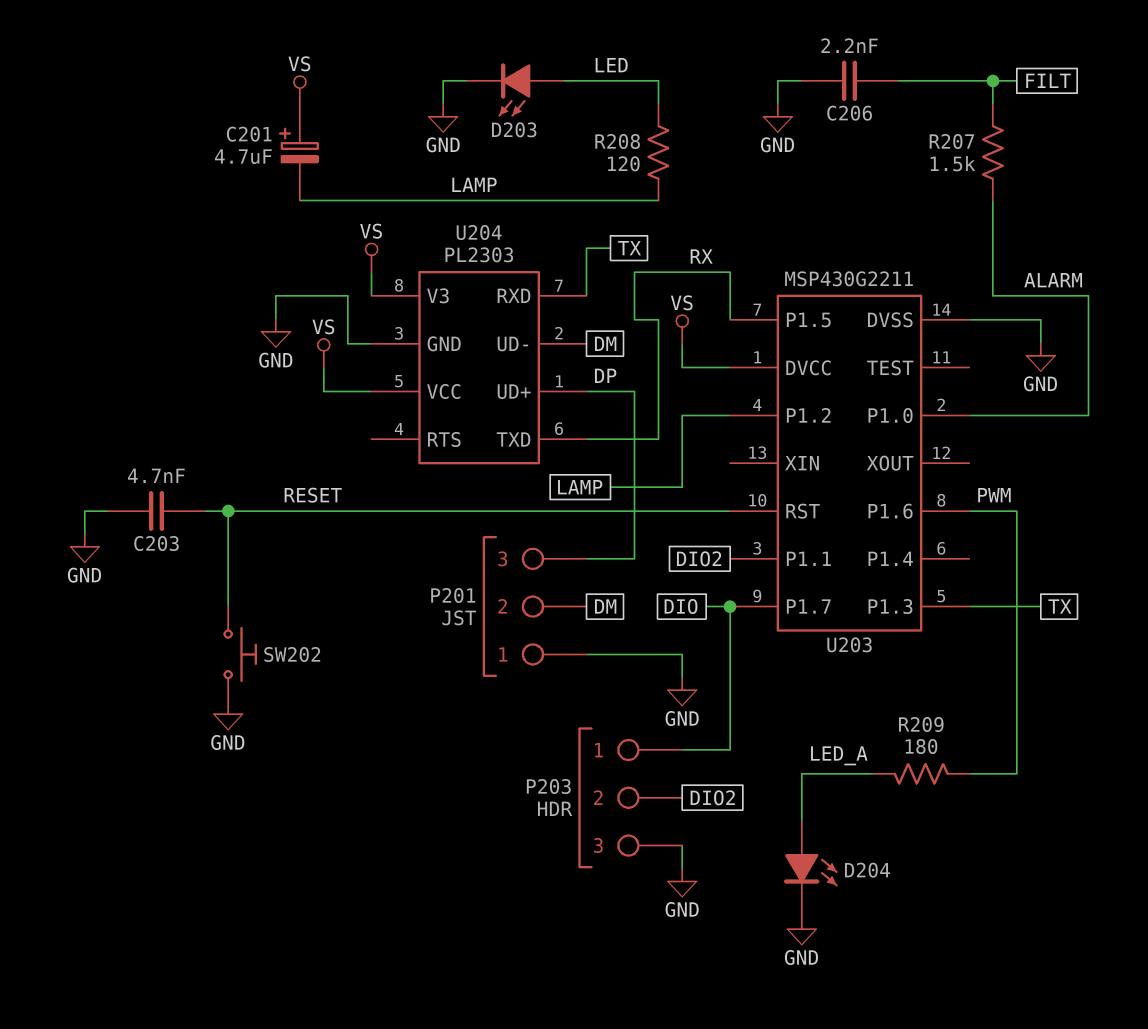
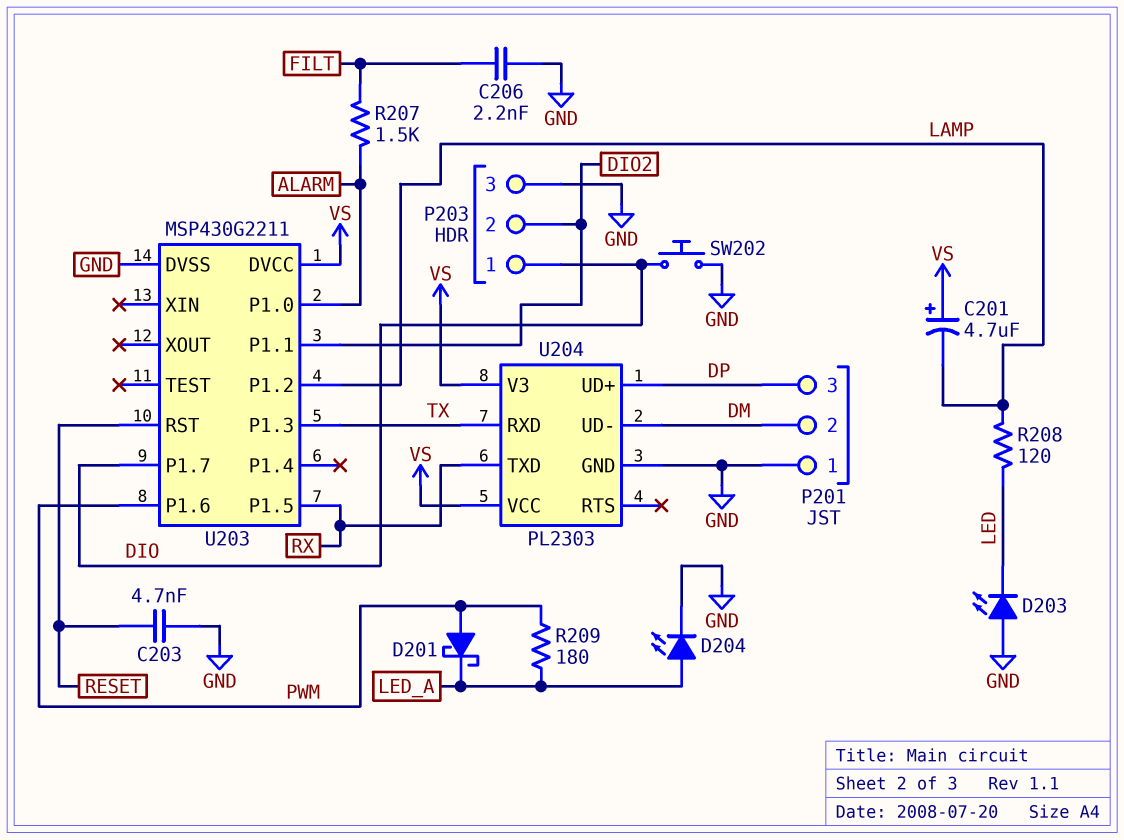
D201: none -> schottky (A PWM, K LED_A)
D203: LED (A LED, K GND) -> LED (A GND, K LED)
SW202: button (GND, RESET) -> button (DIO, GND)

